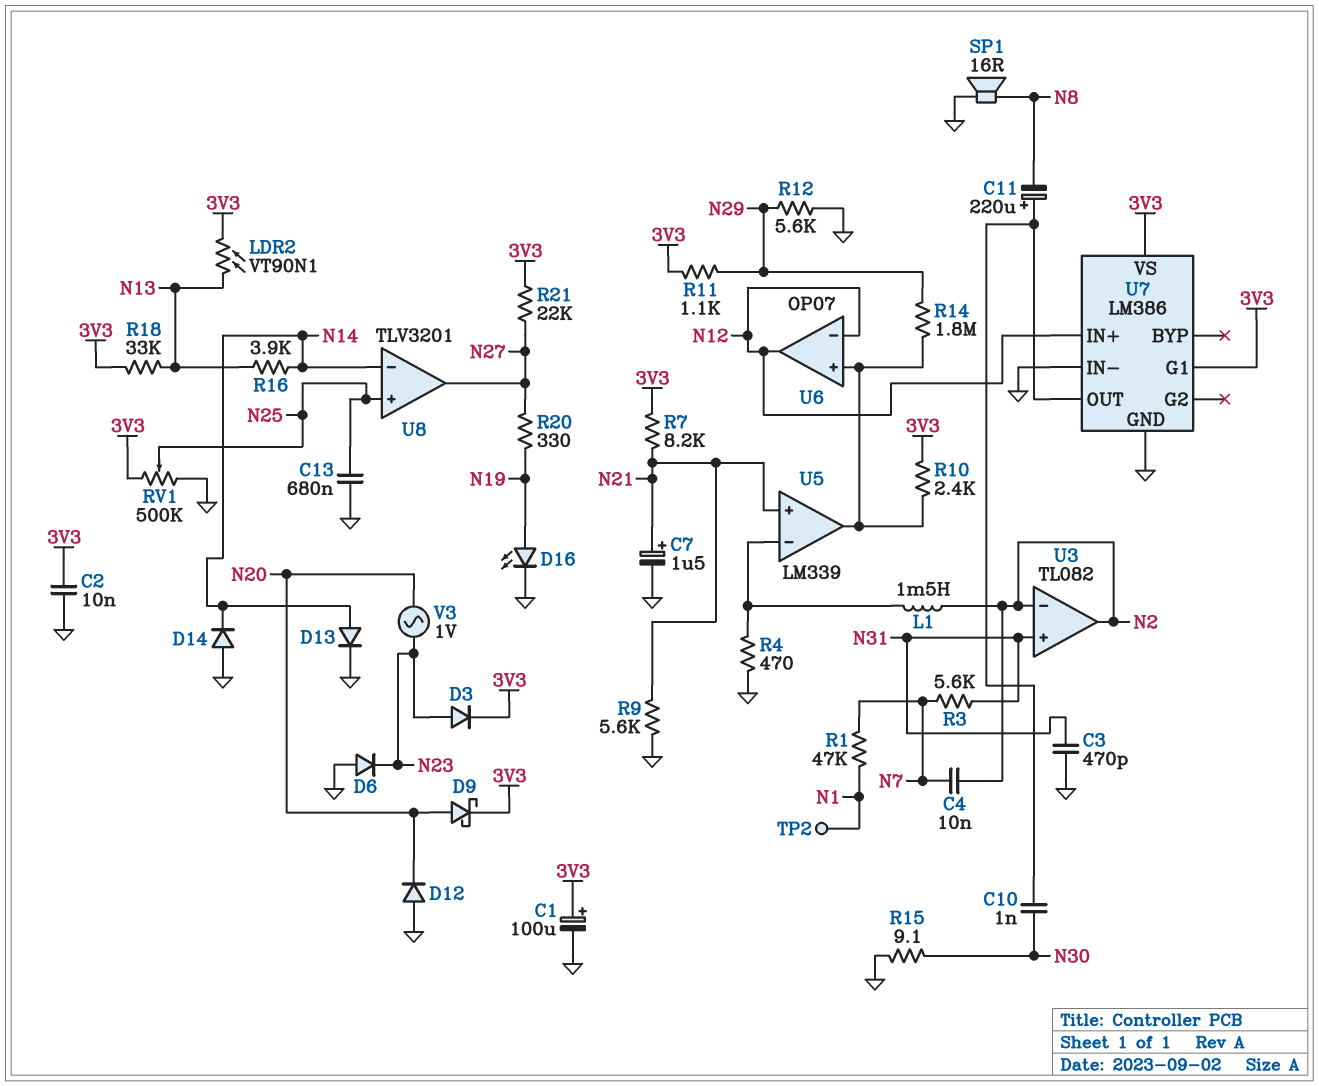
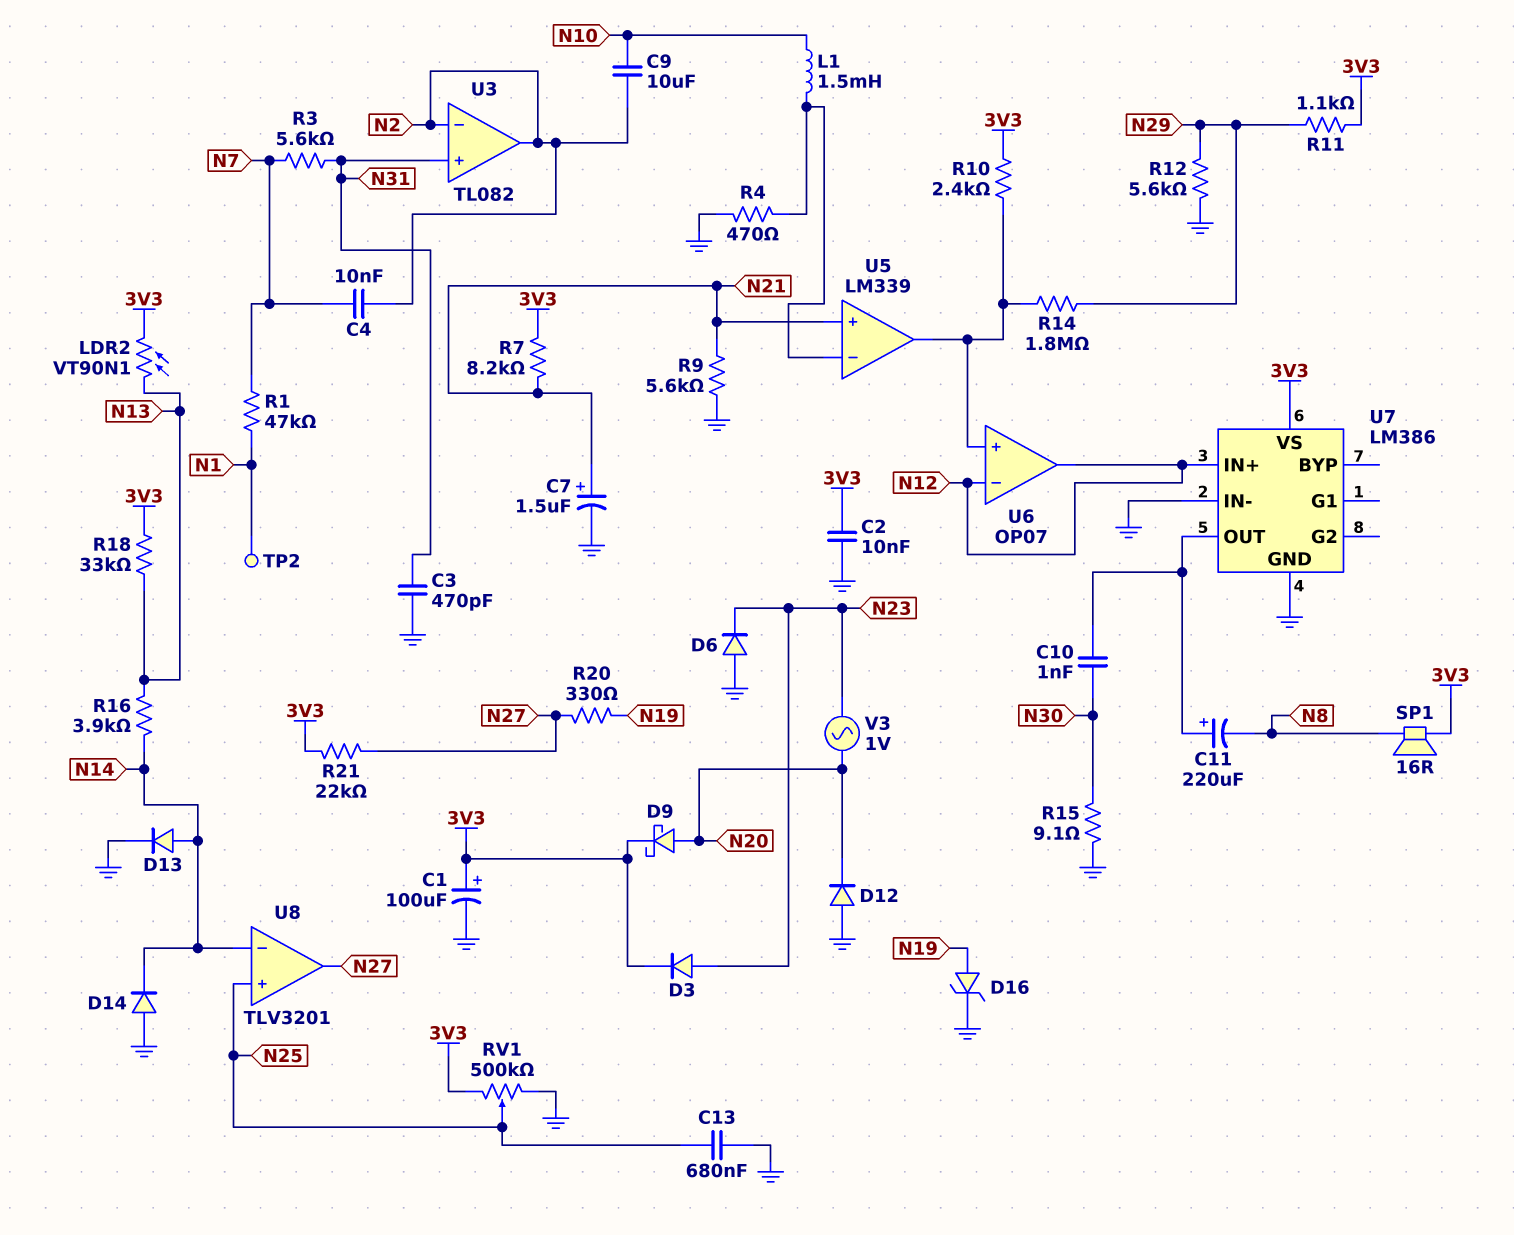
C9: none -> 10uF (N2, N10)
D16: LED (A N19, K GND) -> zener (A N19, K GND)
L1: 1.5mH (N2, U5/in-) -> 1.5mH (N10, U5/in-)
SP1: speaker 16R (GND, N8) -> speaker 16R (3V3, N8)
U7 pin G1: 3V3 -> none

